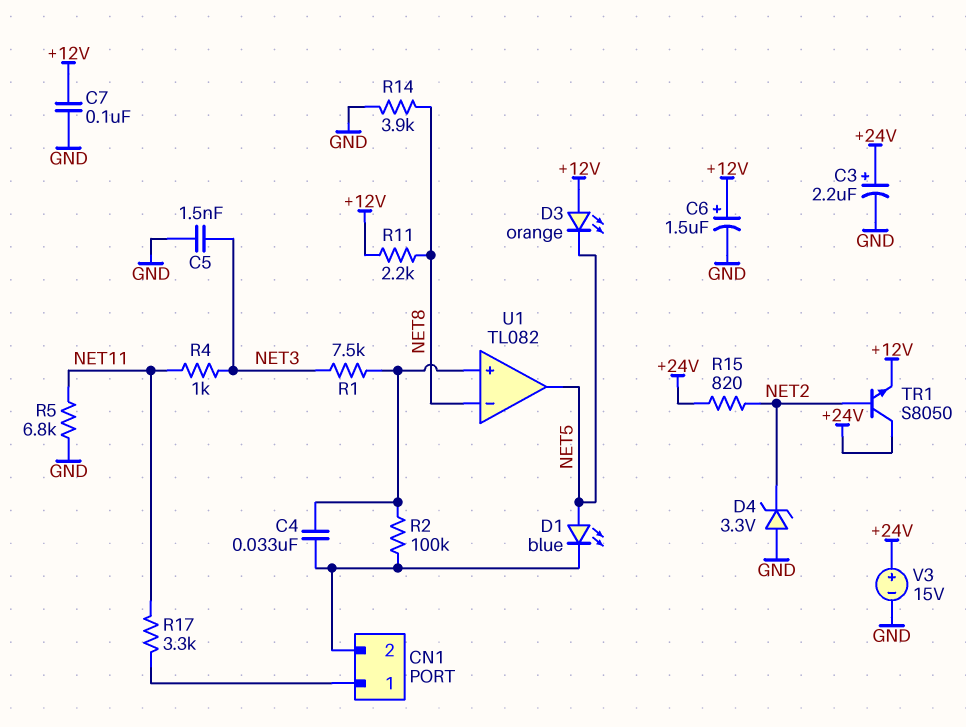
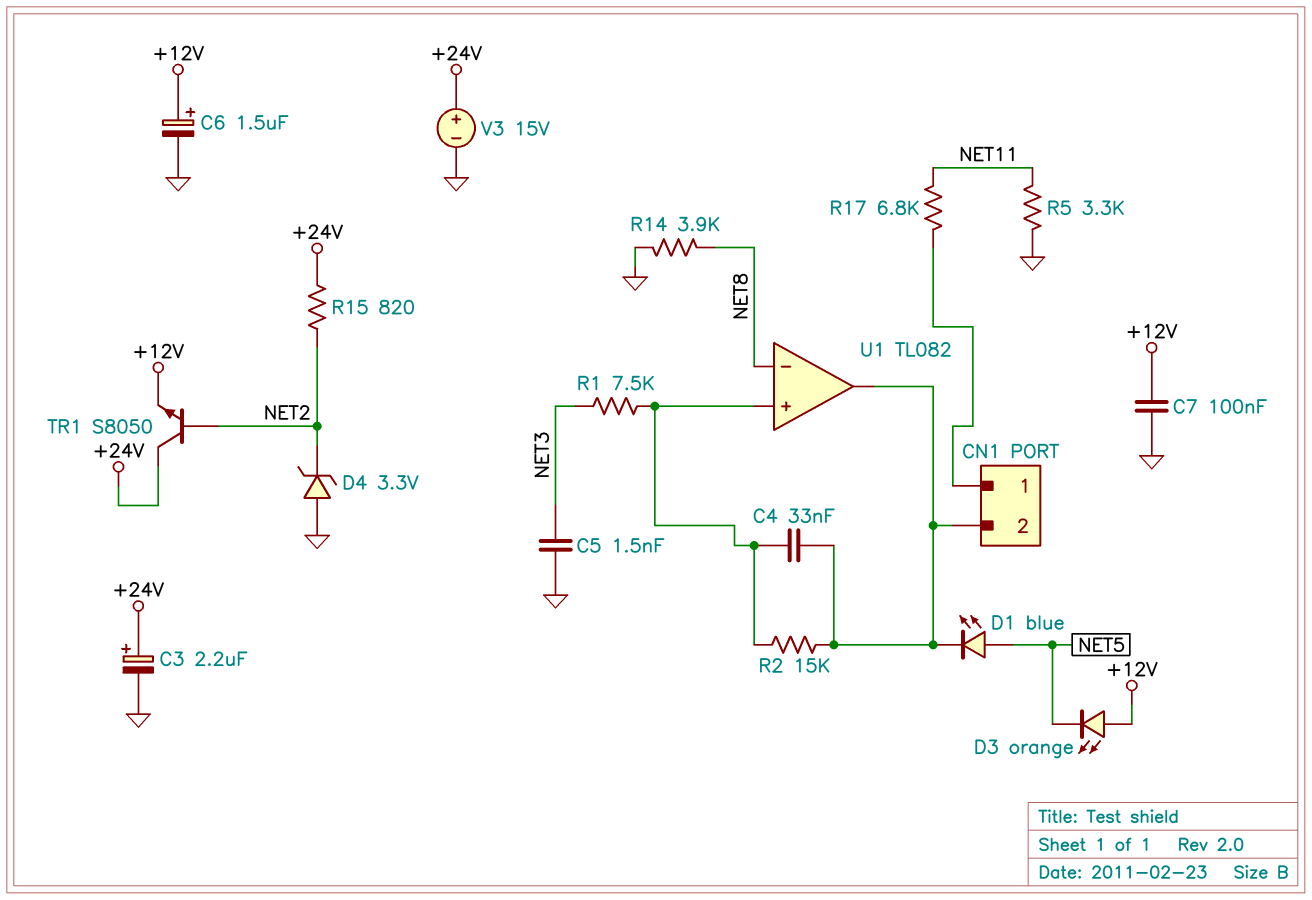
R2: 100k (CN1/2, U1/in+) -> 15k (CN1/2, U1/in+)
R4: 1k (NET3, NET11) -> none
R5: 6.8k (GND, NET11) -> 3.3k (GND, NET11)
R11: 2.2k (+12V, NET8) -> none
R17: 3.3k (CN1/1, NET11) -> 6.8k (CN1/1, NET11)
U1 pin out: NET5 -> CN1/2

